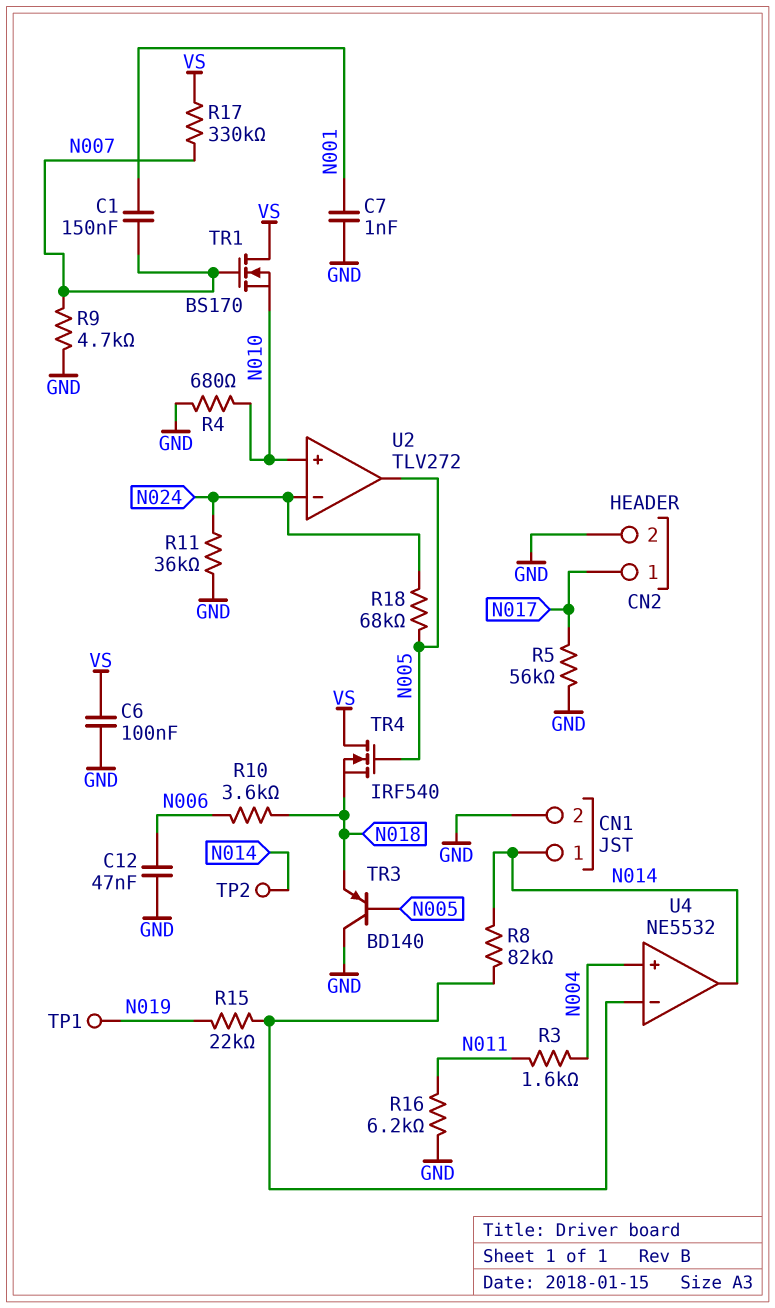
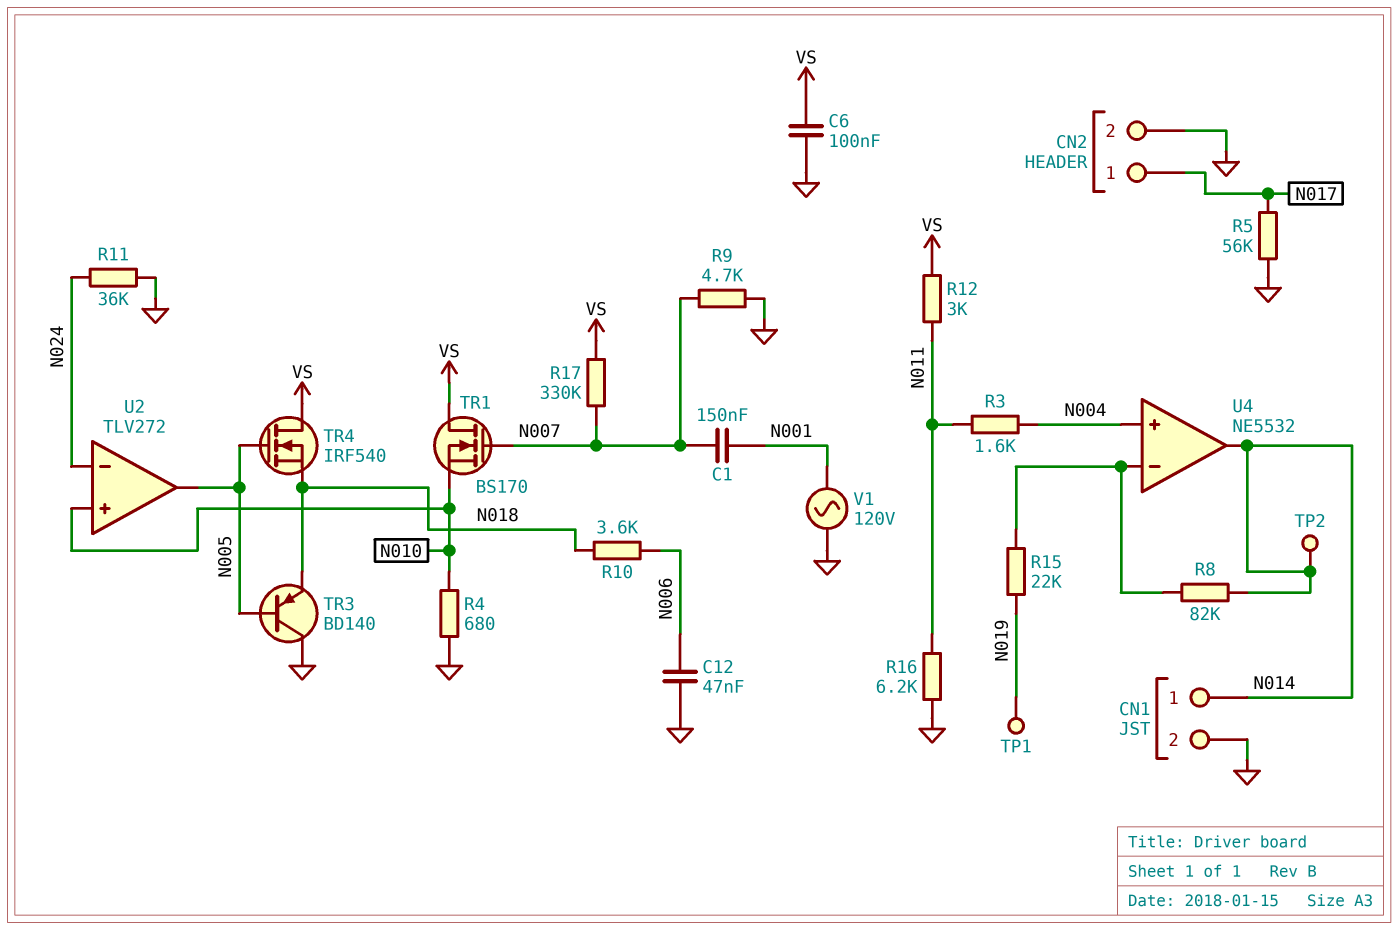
C7: 1nF (GND, N001) -> none
R12: none -> 3k (N011, VS)
R18: 68k (N005, N024) -> none
V1: none -> AC 120V (GND, N001)

